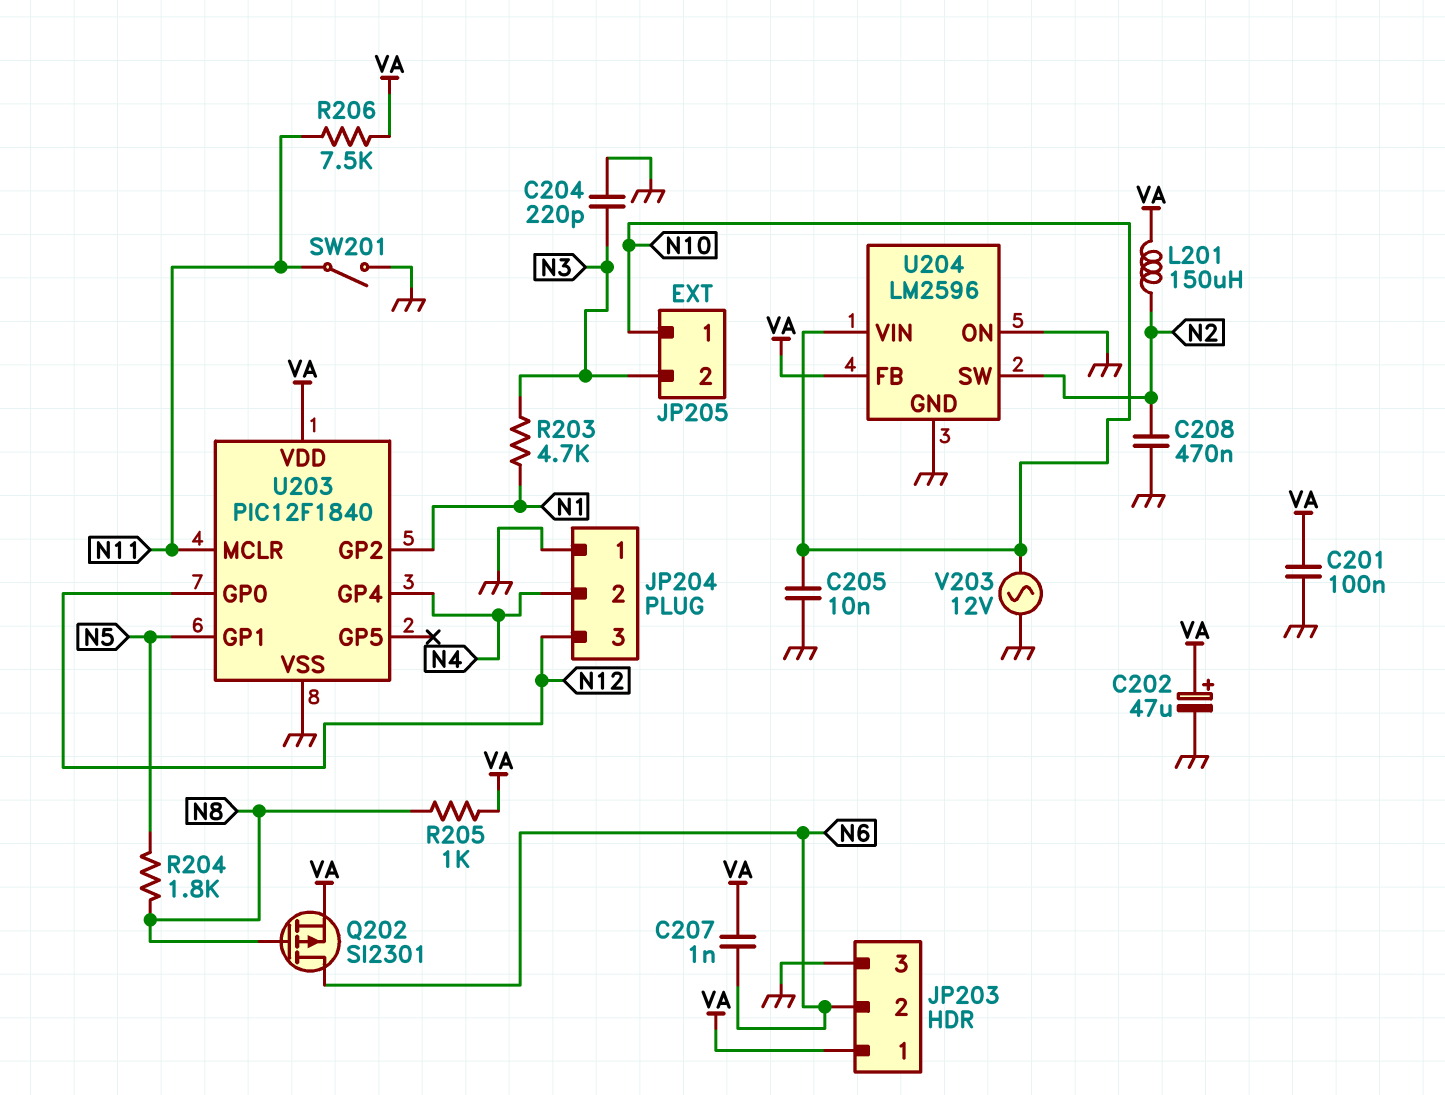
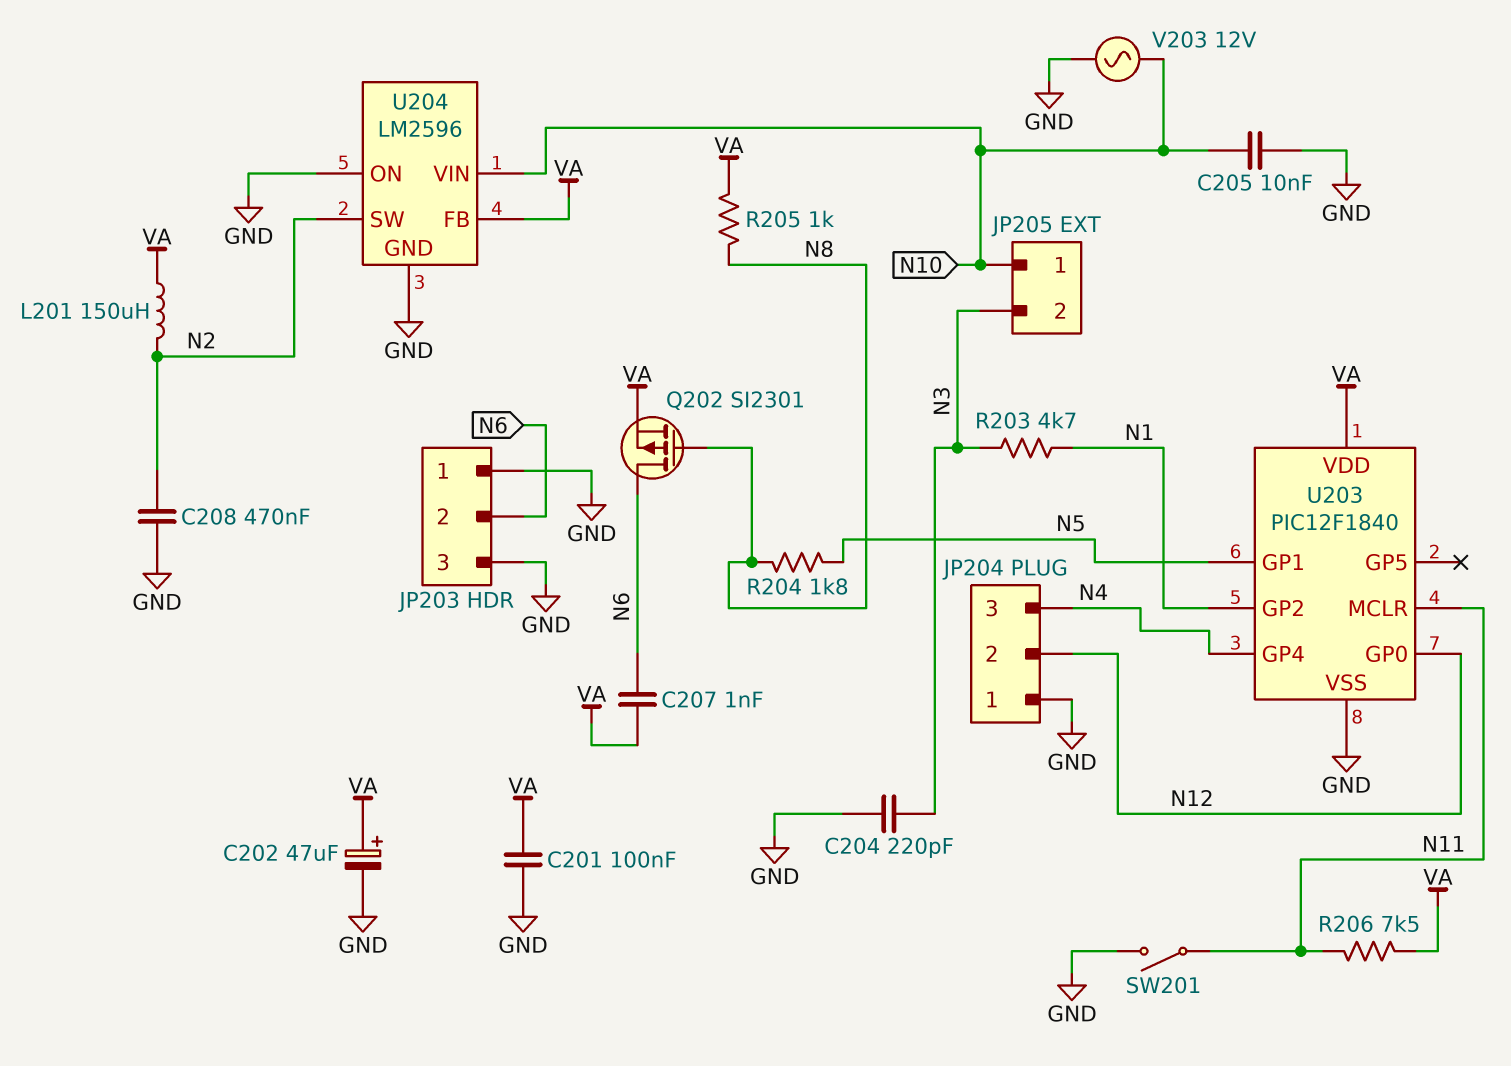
JP203 pin 1: VA -> GND
JP204 pin 2: N4 -> N12
JP204 pin 3: N12 -> N4

